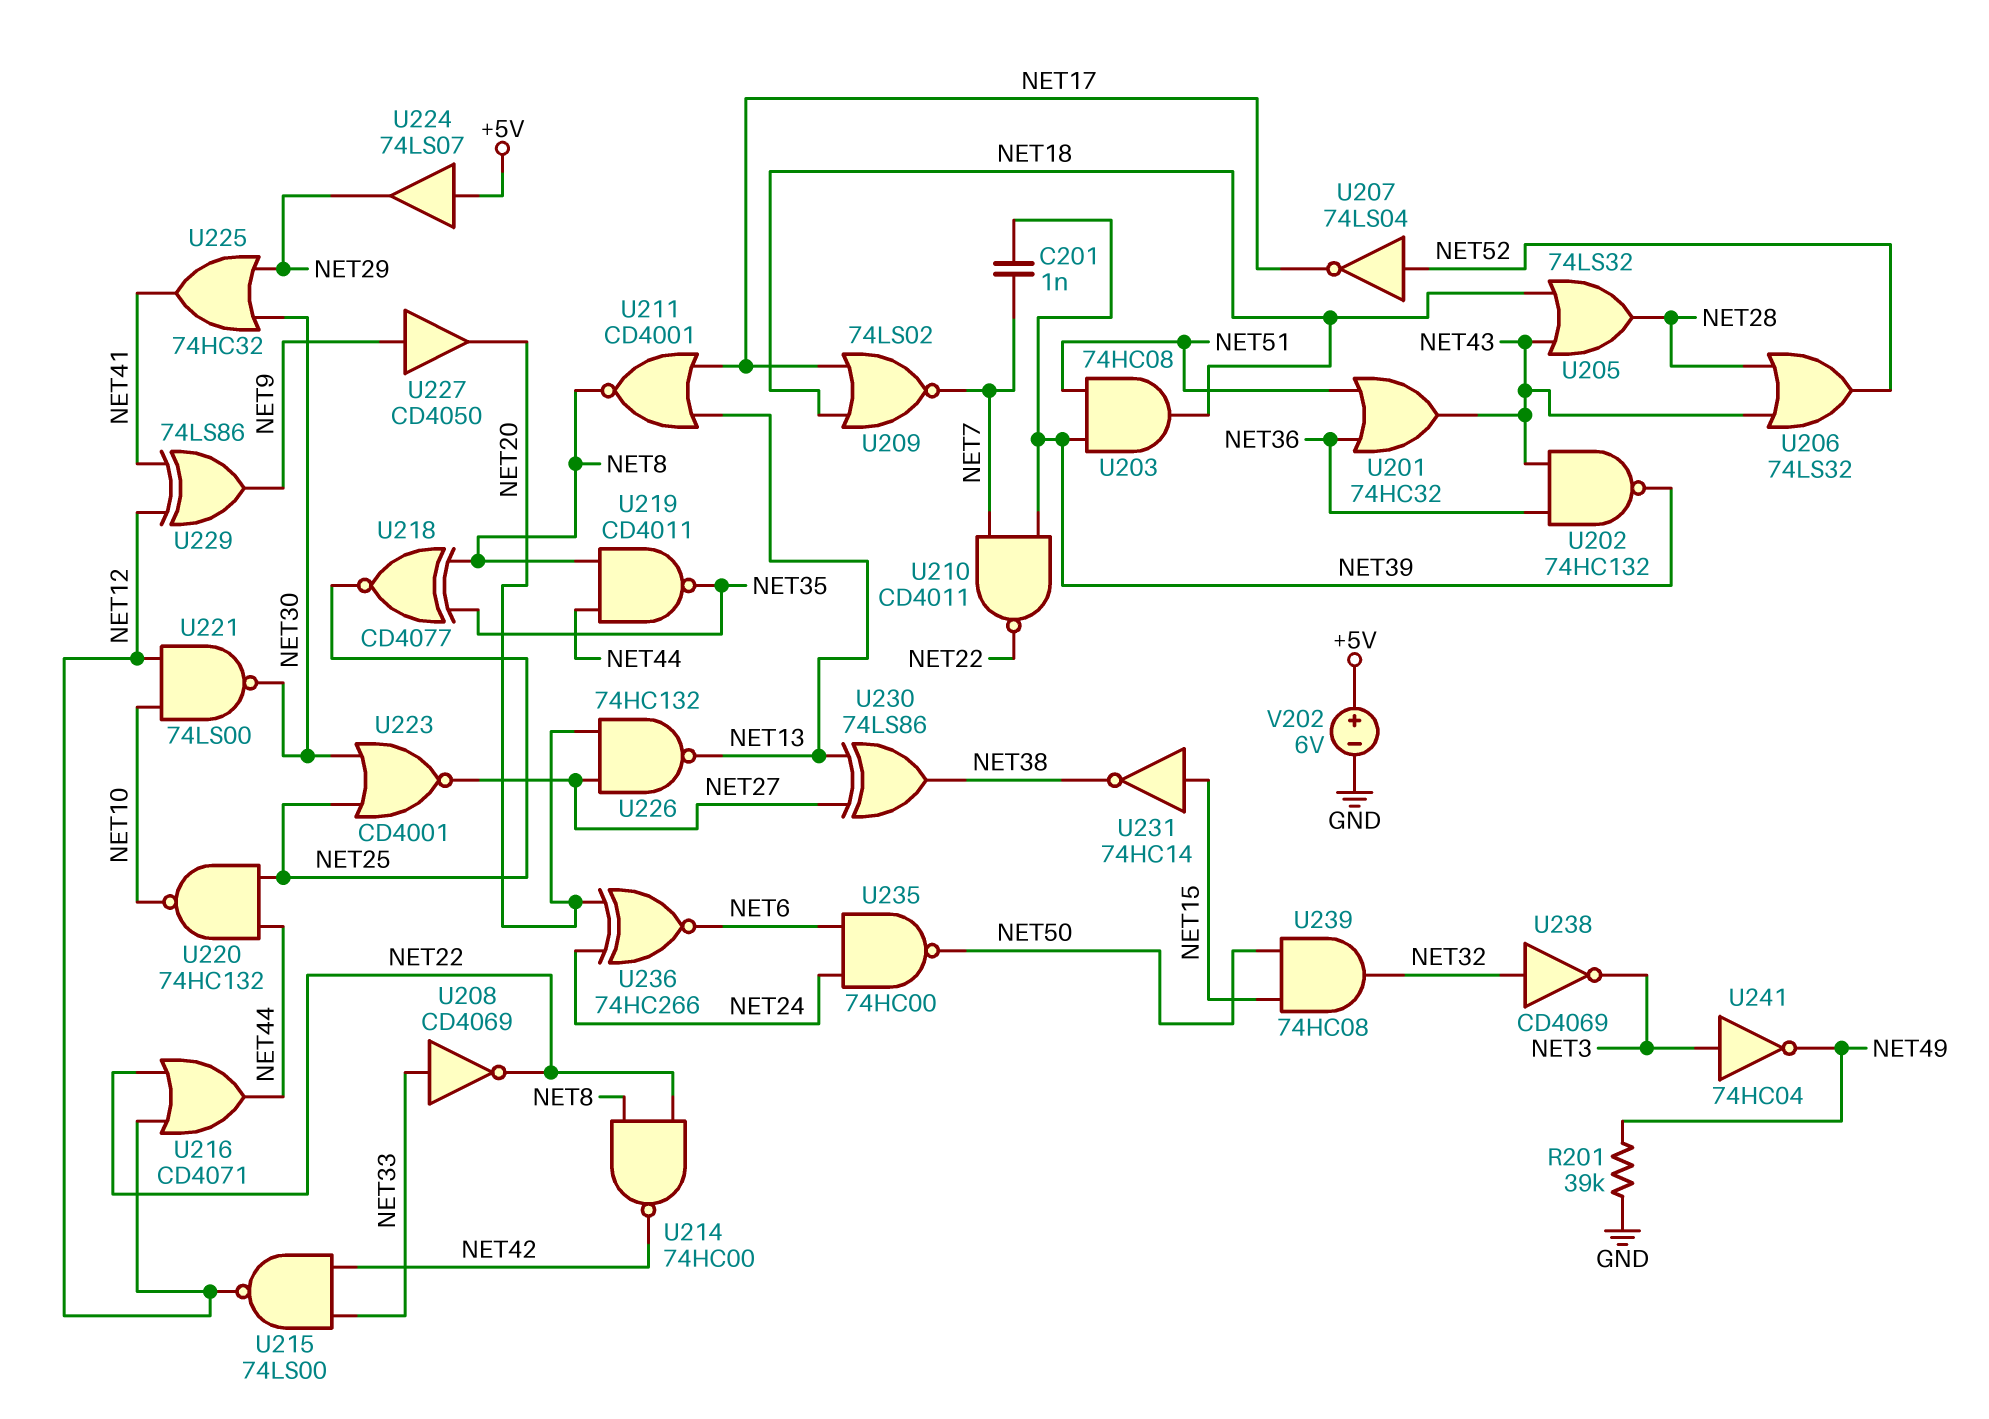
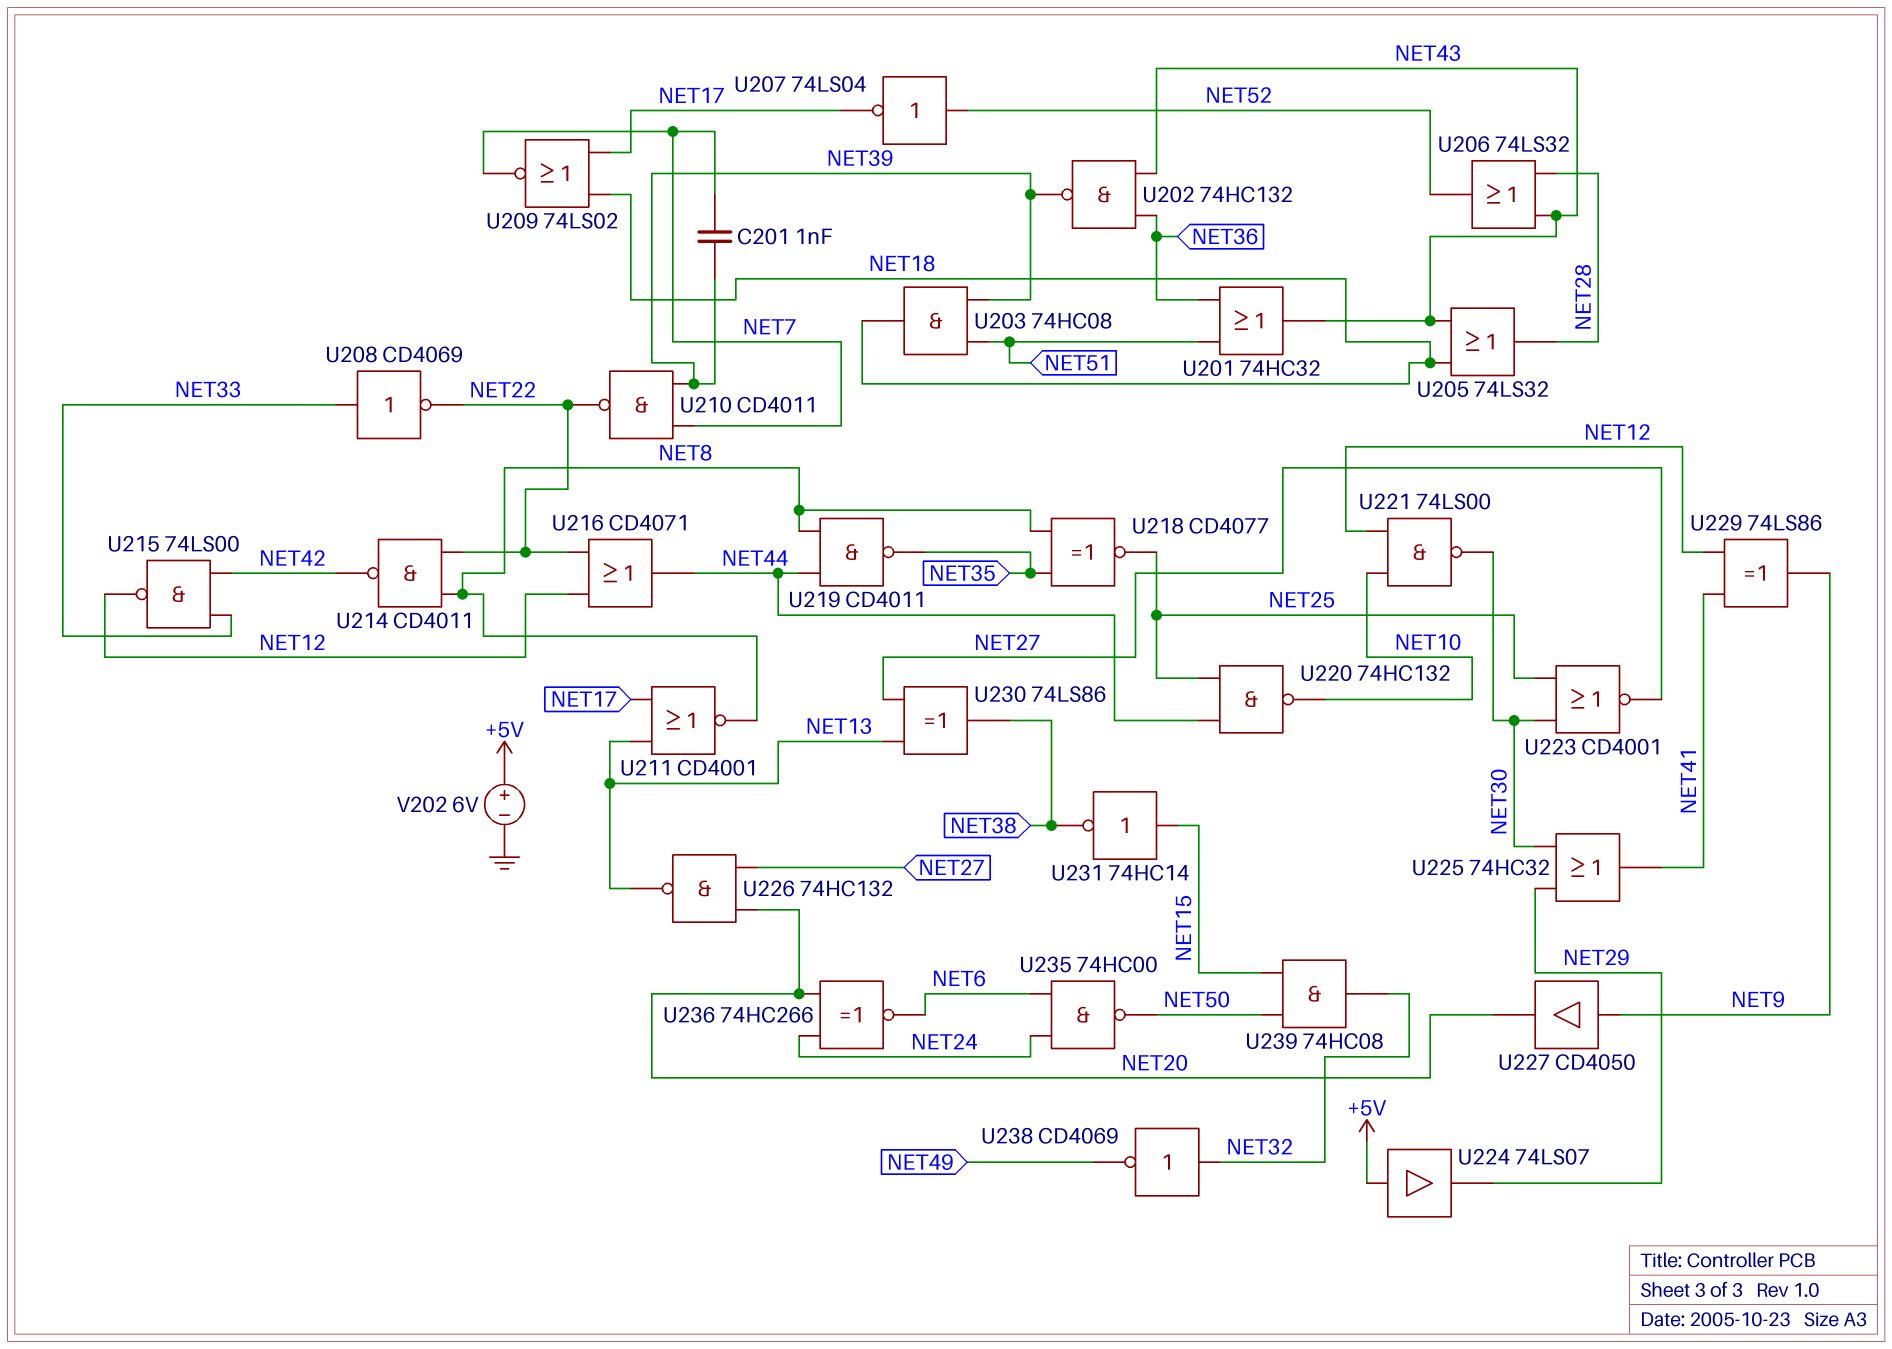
R201: 39k (GND, NET49) -> none
U214: NAND 74HC00 (in NET8, in NET22, out NET42) -> NAND CD4011 (in NET8, in NET22, out NET42)
U238: NOT CD4069 (in NET32, out NET3) -> NOT CD4069 (in NET32, out NET49)
U241: NOT 74HC04 (in NET3, out NET49) -> none

